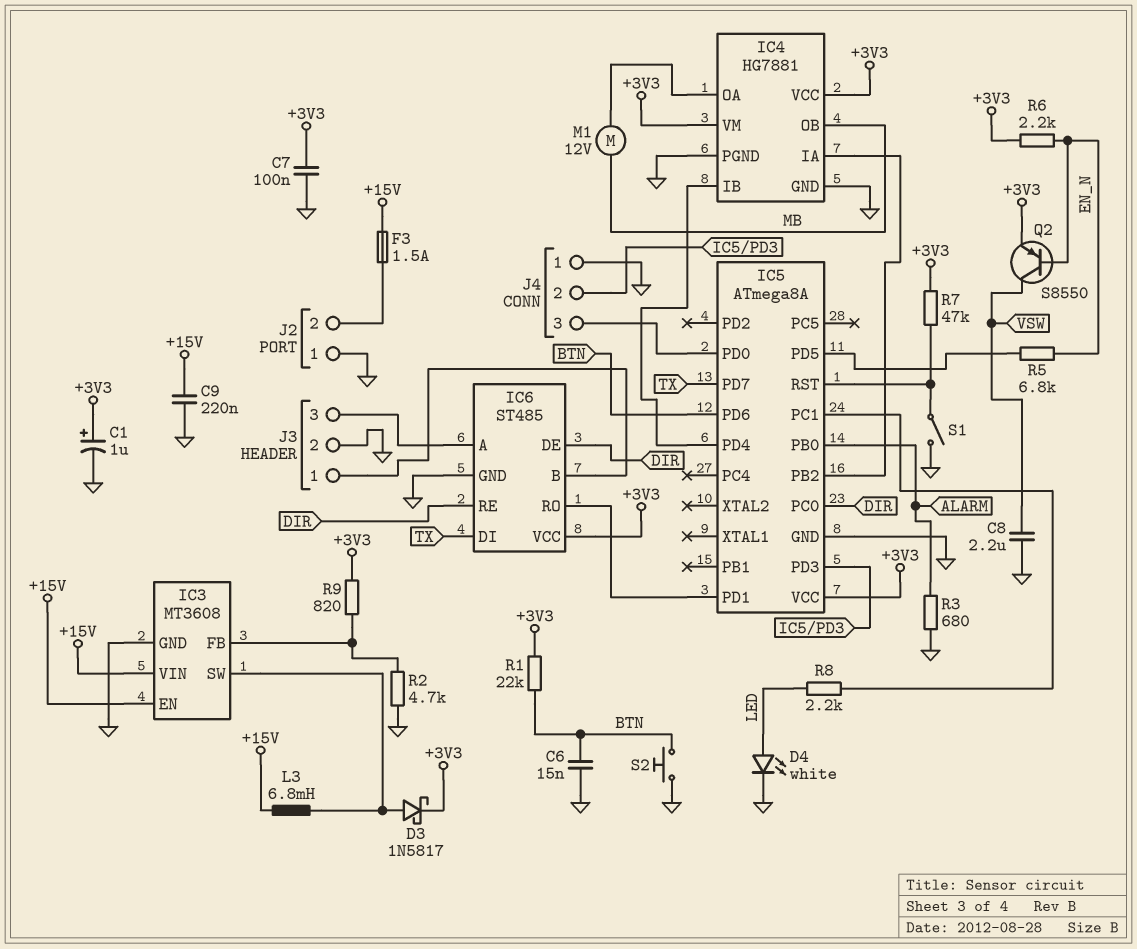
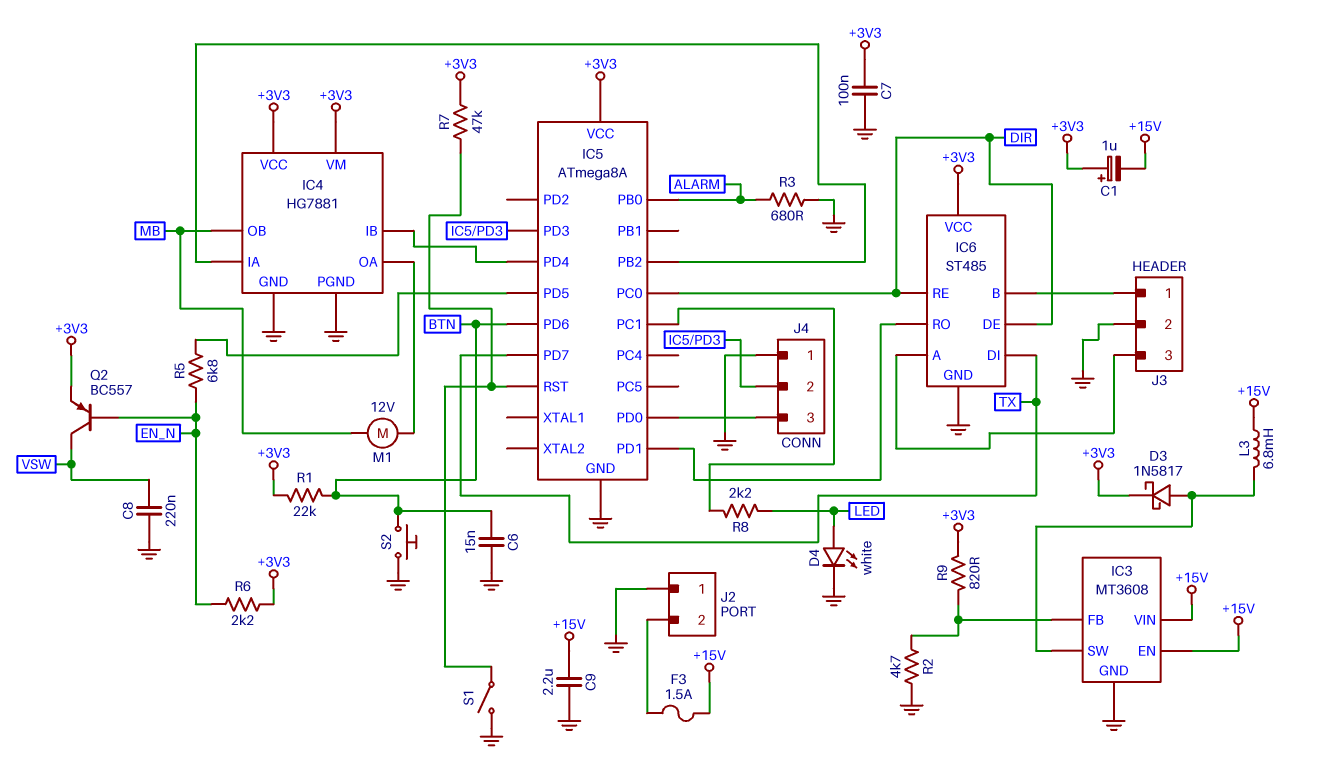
C1: 1uF (plus +3V3, minus GND) -> 1uF (plus +3V3, minus +15V)
C8: 2.2uF (GND, VSW) -> 220nF (GND, VSW)
C9: 220nF (+15V, GND) -> 2.2uF (+15V, GND)
Q2: PNP S8550 (B EN_N, C VSW, E +3V3) -> PNP BC557 (B EN_N, C VSW, E +3V3)

